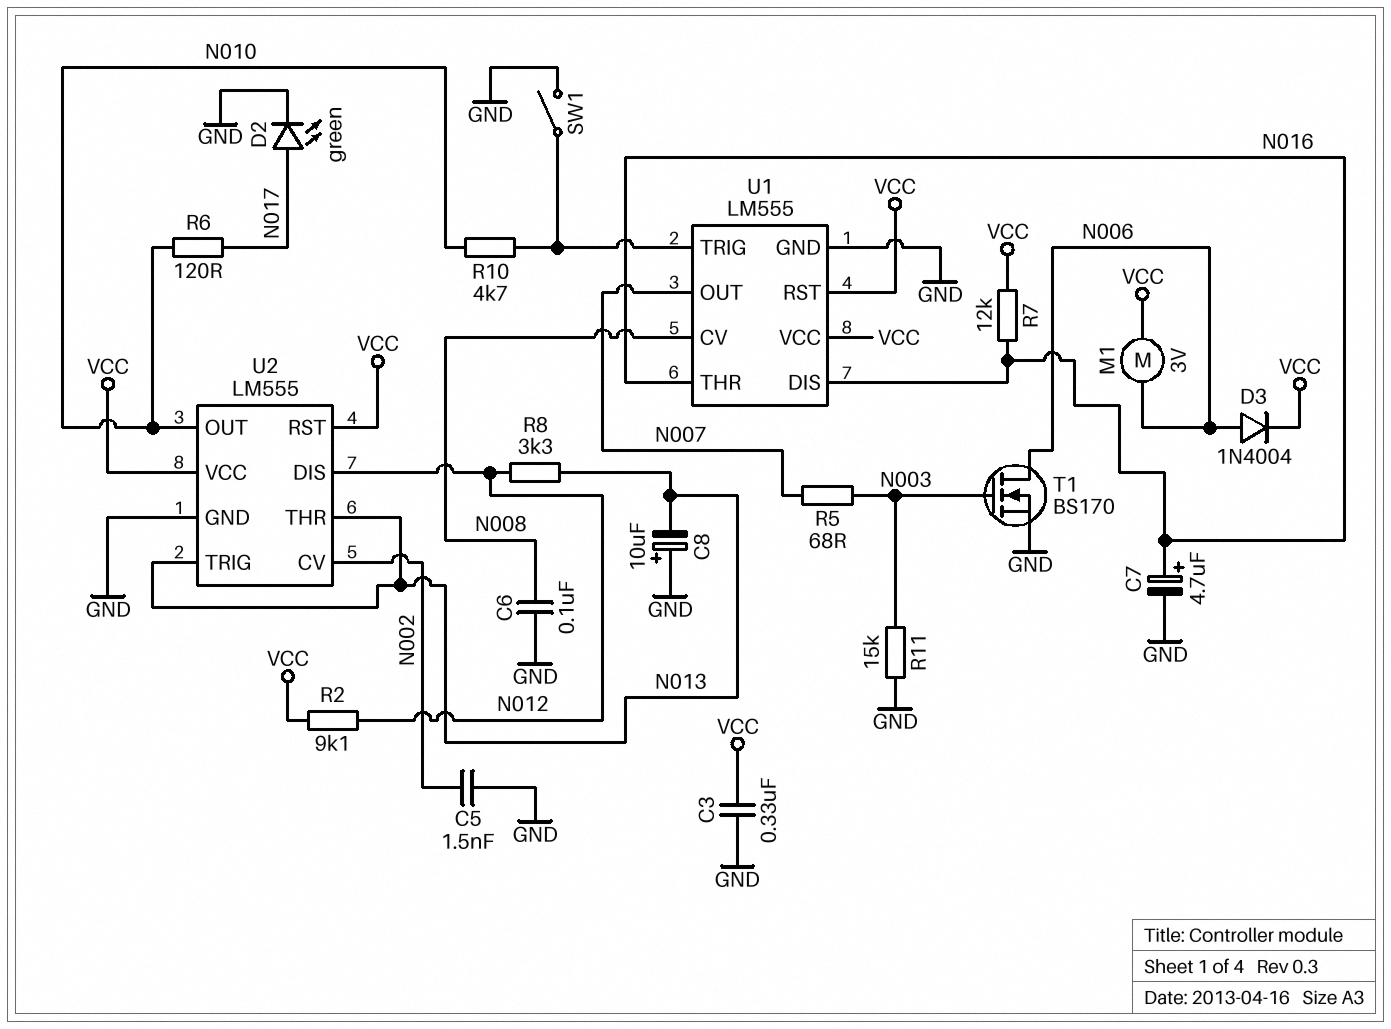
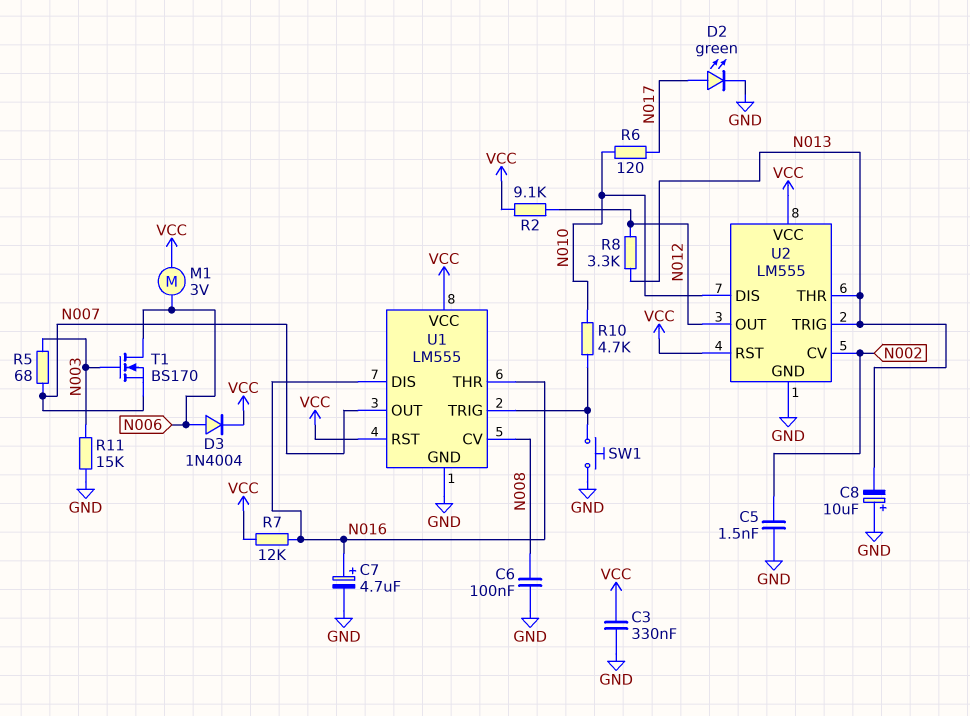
SW1: switch (GND, U1/TRIG) -> button (GND, U1/TRIG)
T1: NMOS BS170 (G N003, D N006, S GND) -> NMOS BS170 (G N003, D N006, S N007)
U2 pin DIS: N012 -> N010
U2 pin OUT: N010 -> N012

